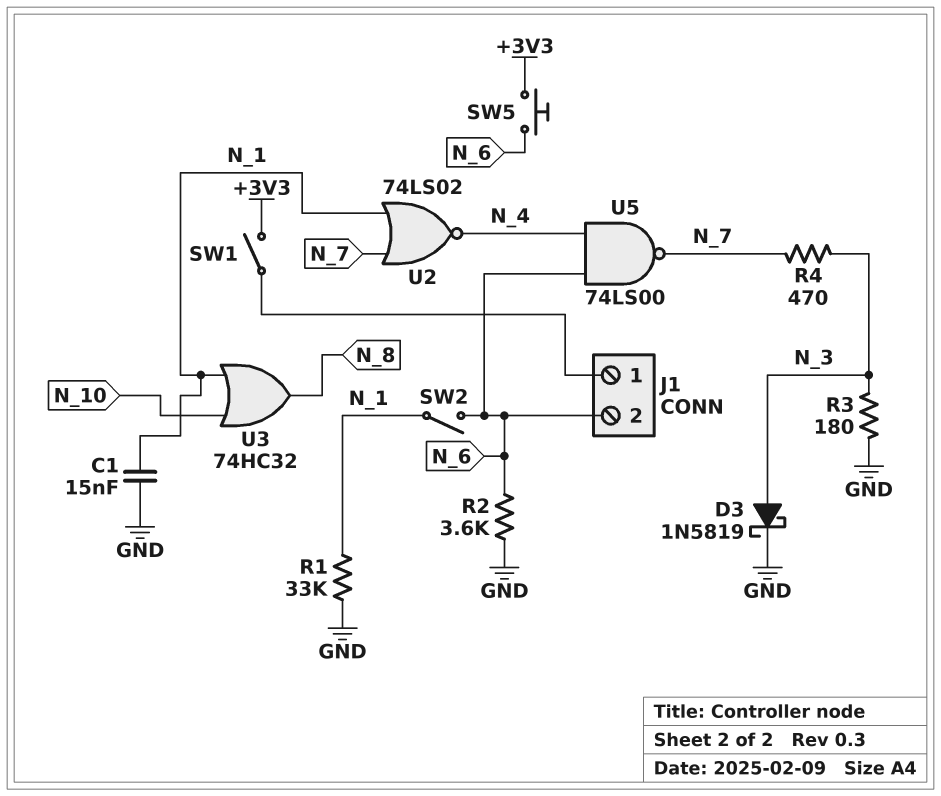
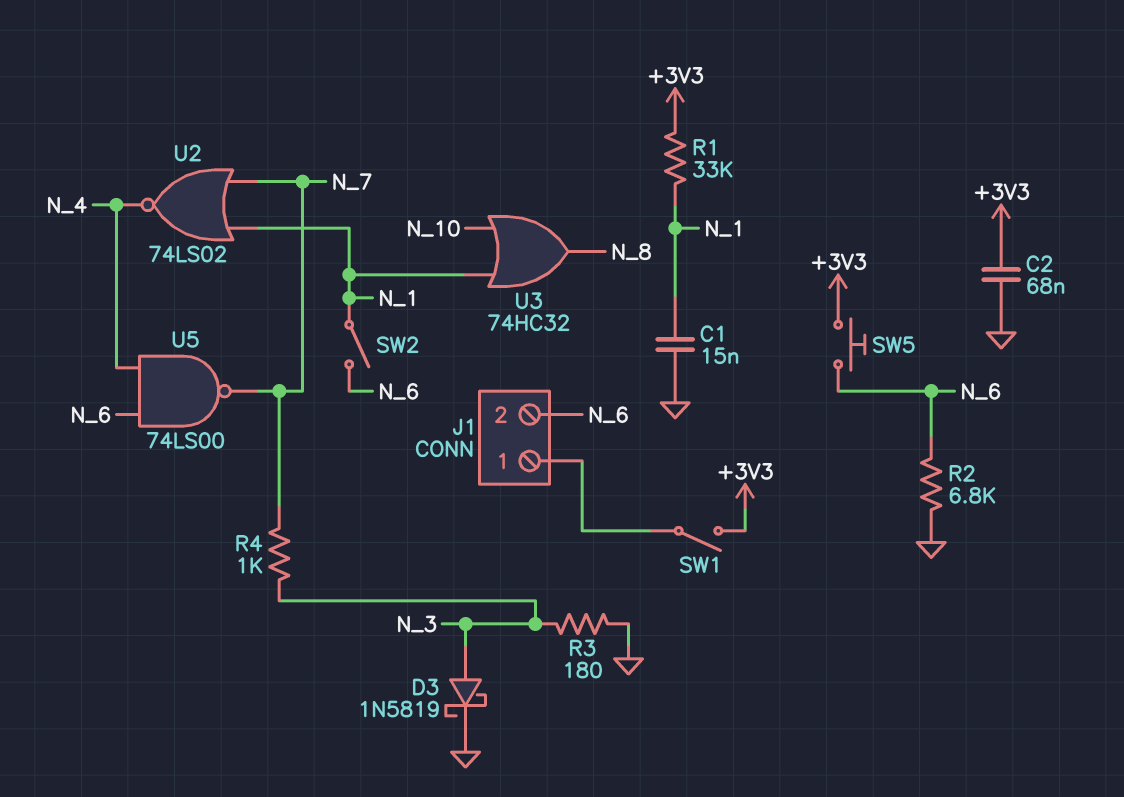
C2: none -> 68nF (+3V3, GND)
R1: 33k (GND, N_1) -> 33k (+3V3, N_1)
R2: 3.6k (GND, N_6) -> 6.8k (GND, N_6)
R4: 470 (N_3, N_7) -> 1k (N_3, N_7)

